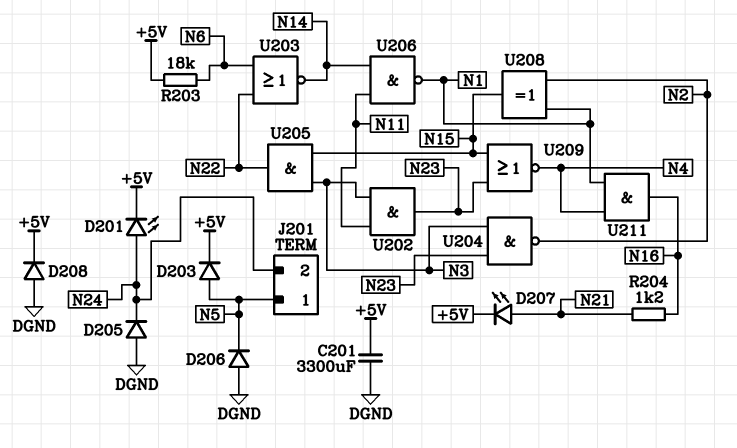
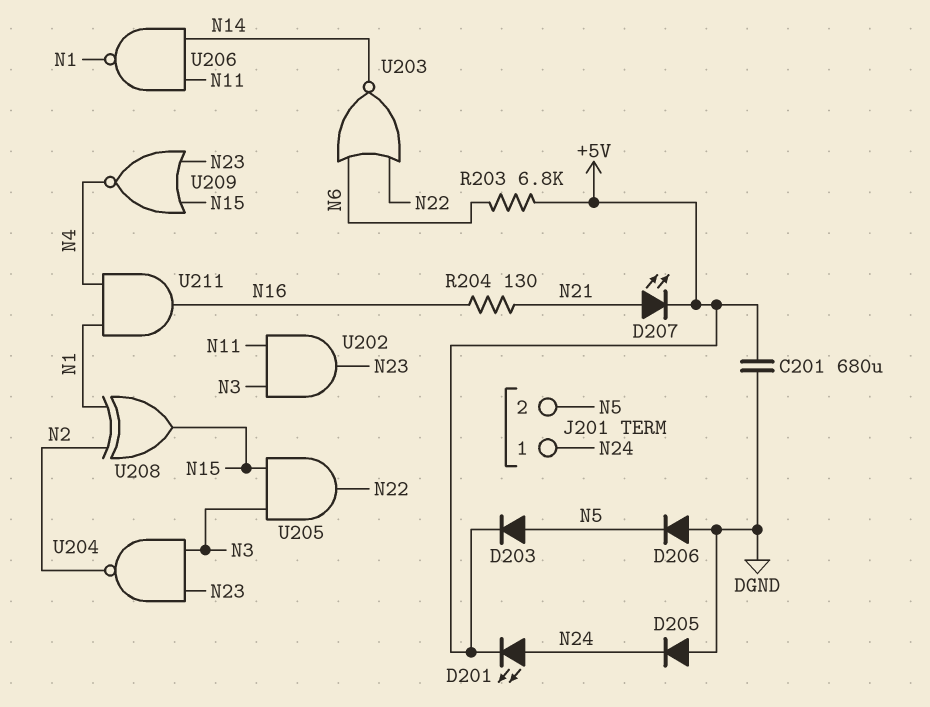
C201: 3300uF (+5V, DGND) -> 680uF (+5V, DGND)
D208: diode (A DGND, K +5V) -> none
J201 pin 1: N5 -> N24
J201 pin 2: N24 -> N5
R203: 18k (+5V, N6) -> 6.8k (+5V, N6)
R204: 1.2k (N16, N21) -> 130 (N16, N21)

